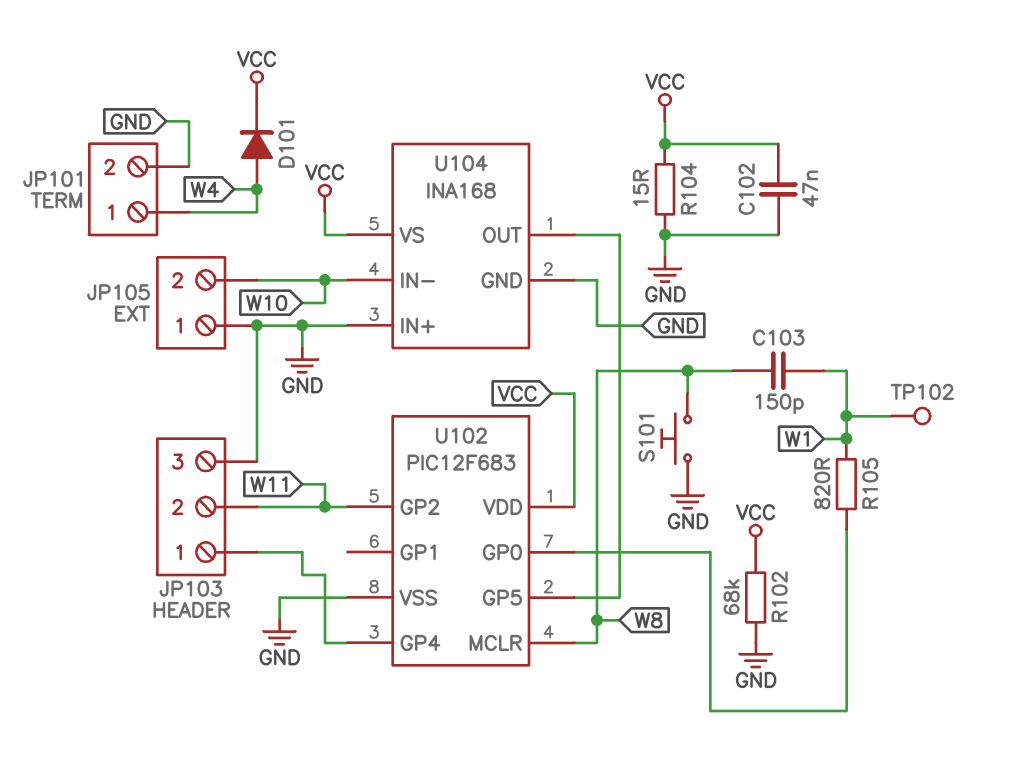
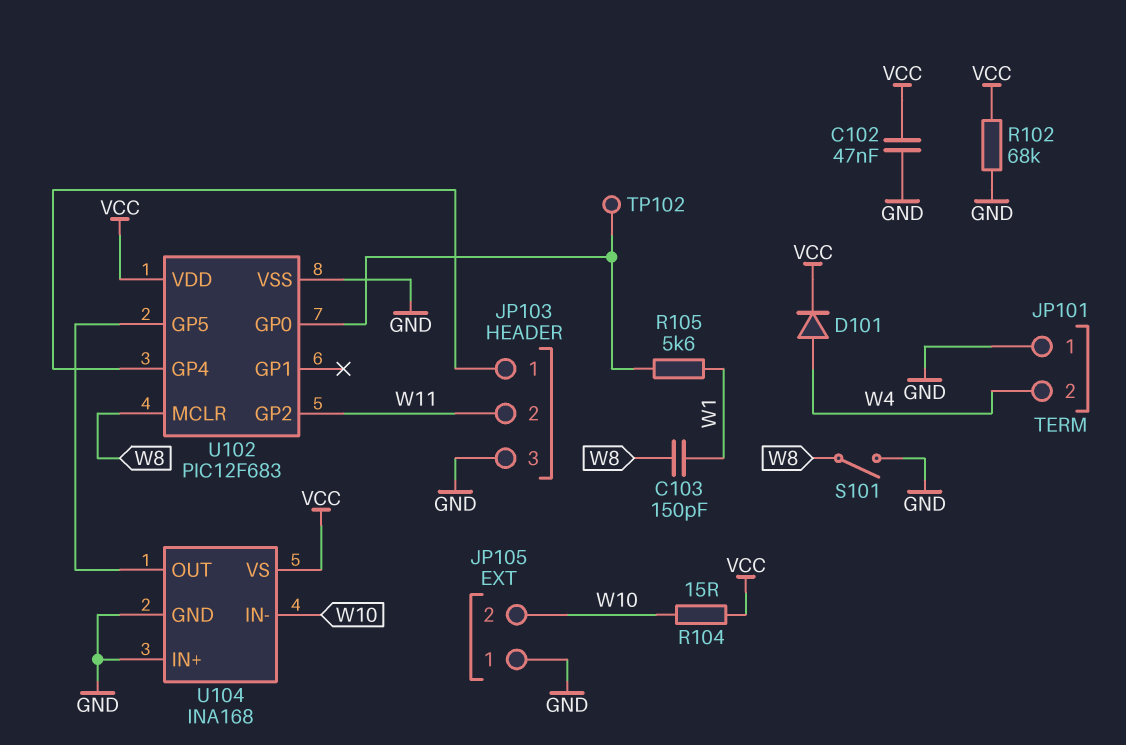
JP101 pin 1: W4 -> GND
JP101 pin 2: GND -> W4
R104: 15 (GND, VCC) -> 15 (VCC, W10)
R105: 820 (U102/GP0, W1) -> 5.6k (U102/GP0, W1)
S101: button (GND, W8) -> switch (GND, W8)
TP102: test point (W1) -> test point (U102/GP0)

